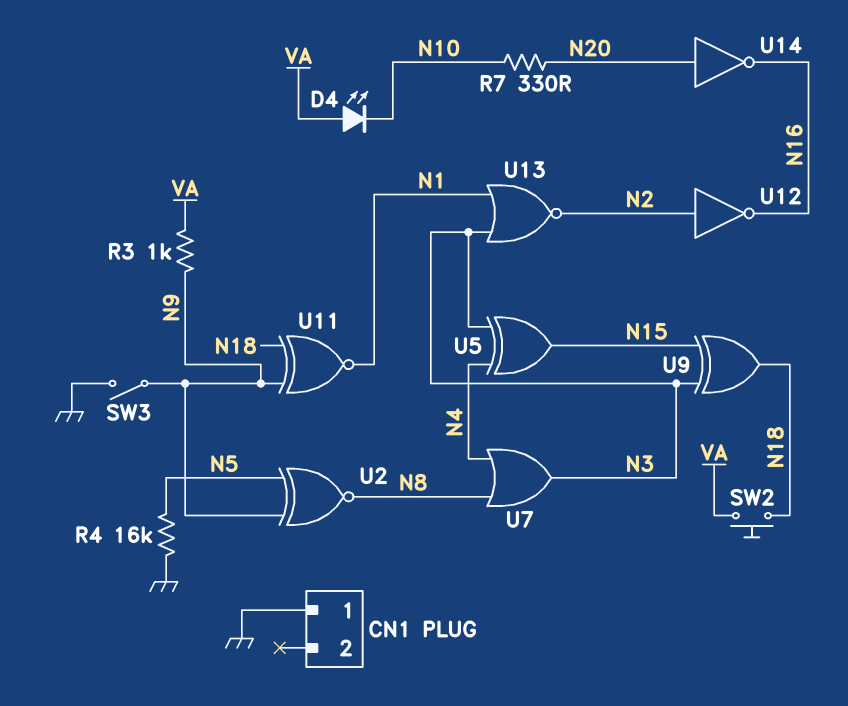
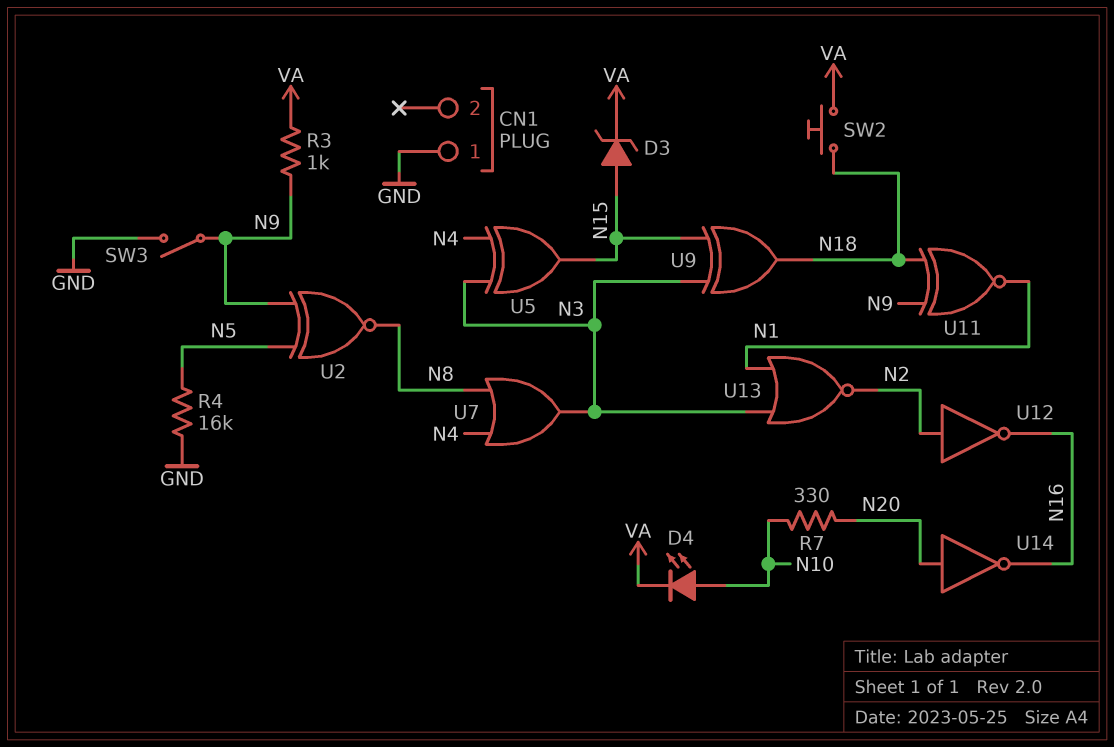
D3: none -> zener (A N15, K VA)
D4: LED (A VA, K N10) -> LED (A N10, K VA)

